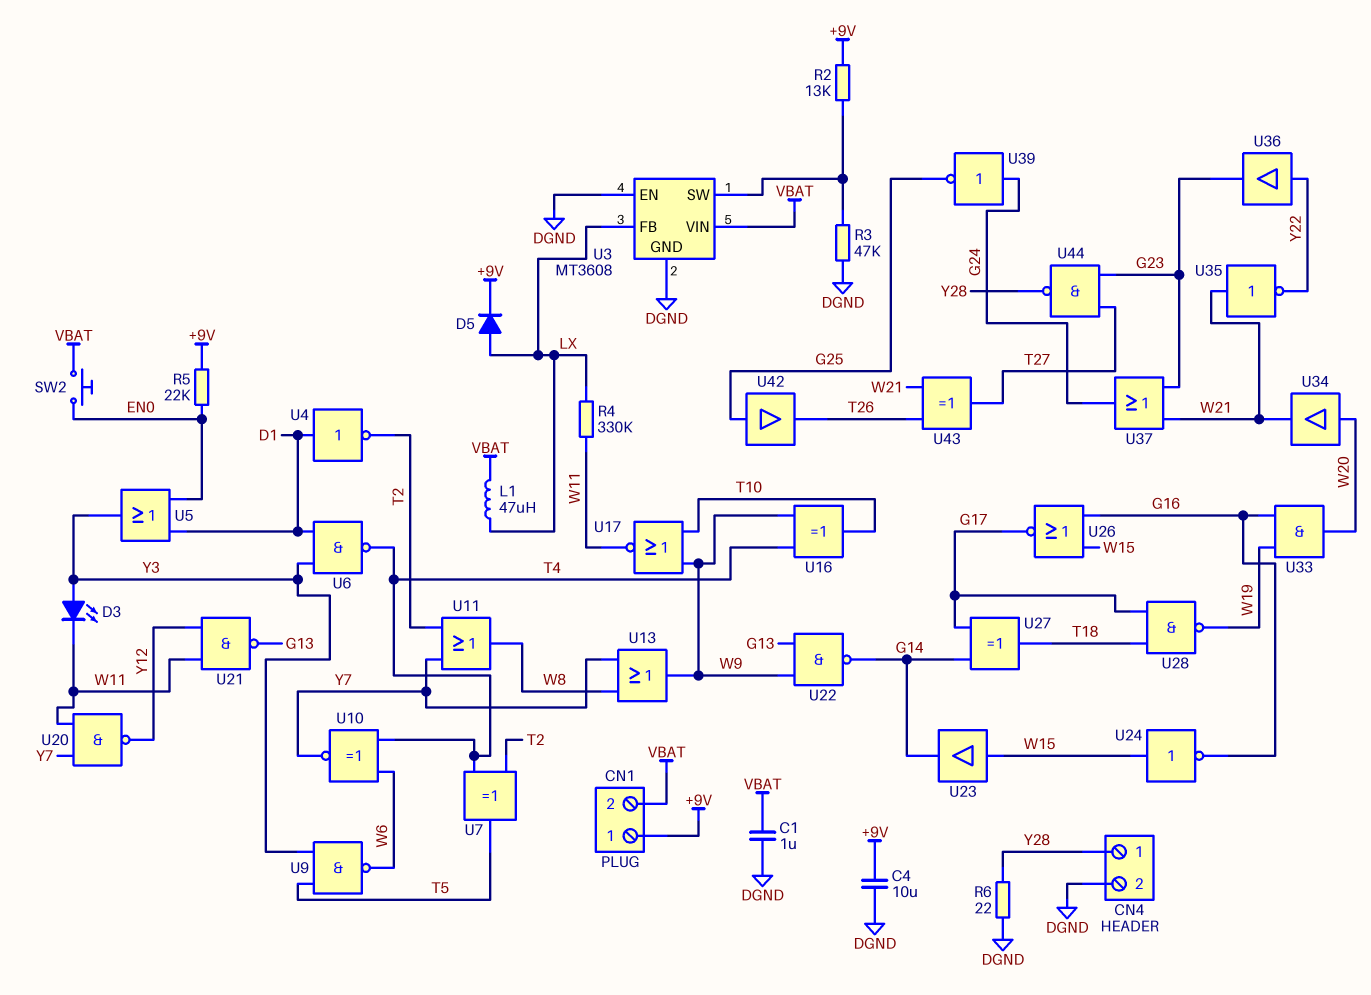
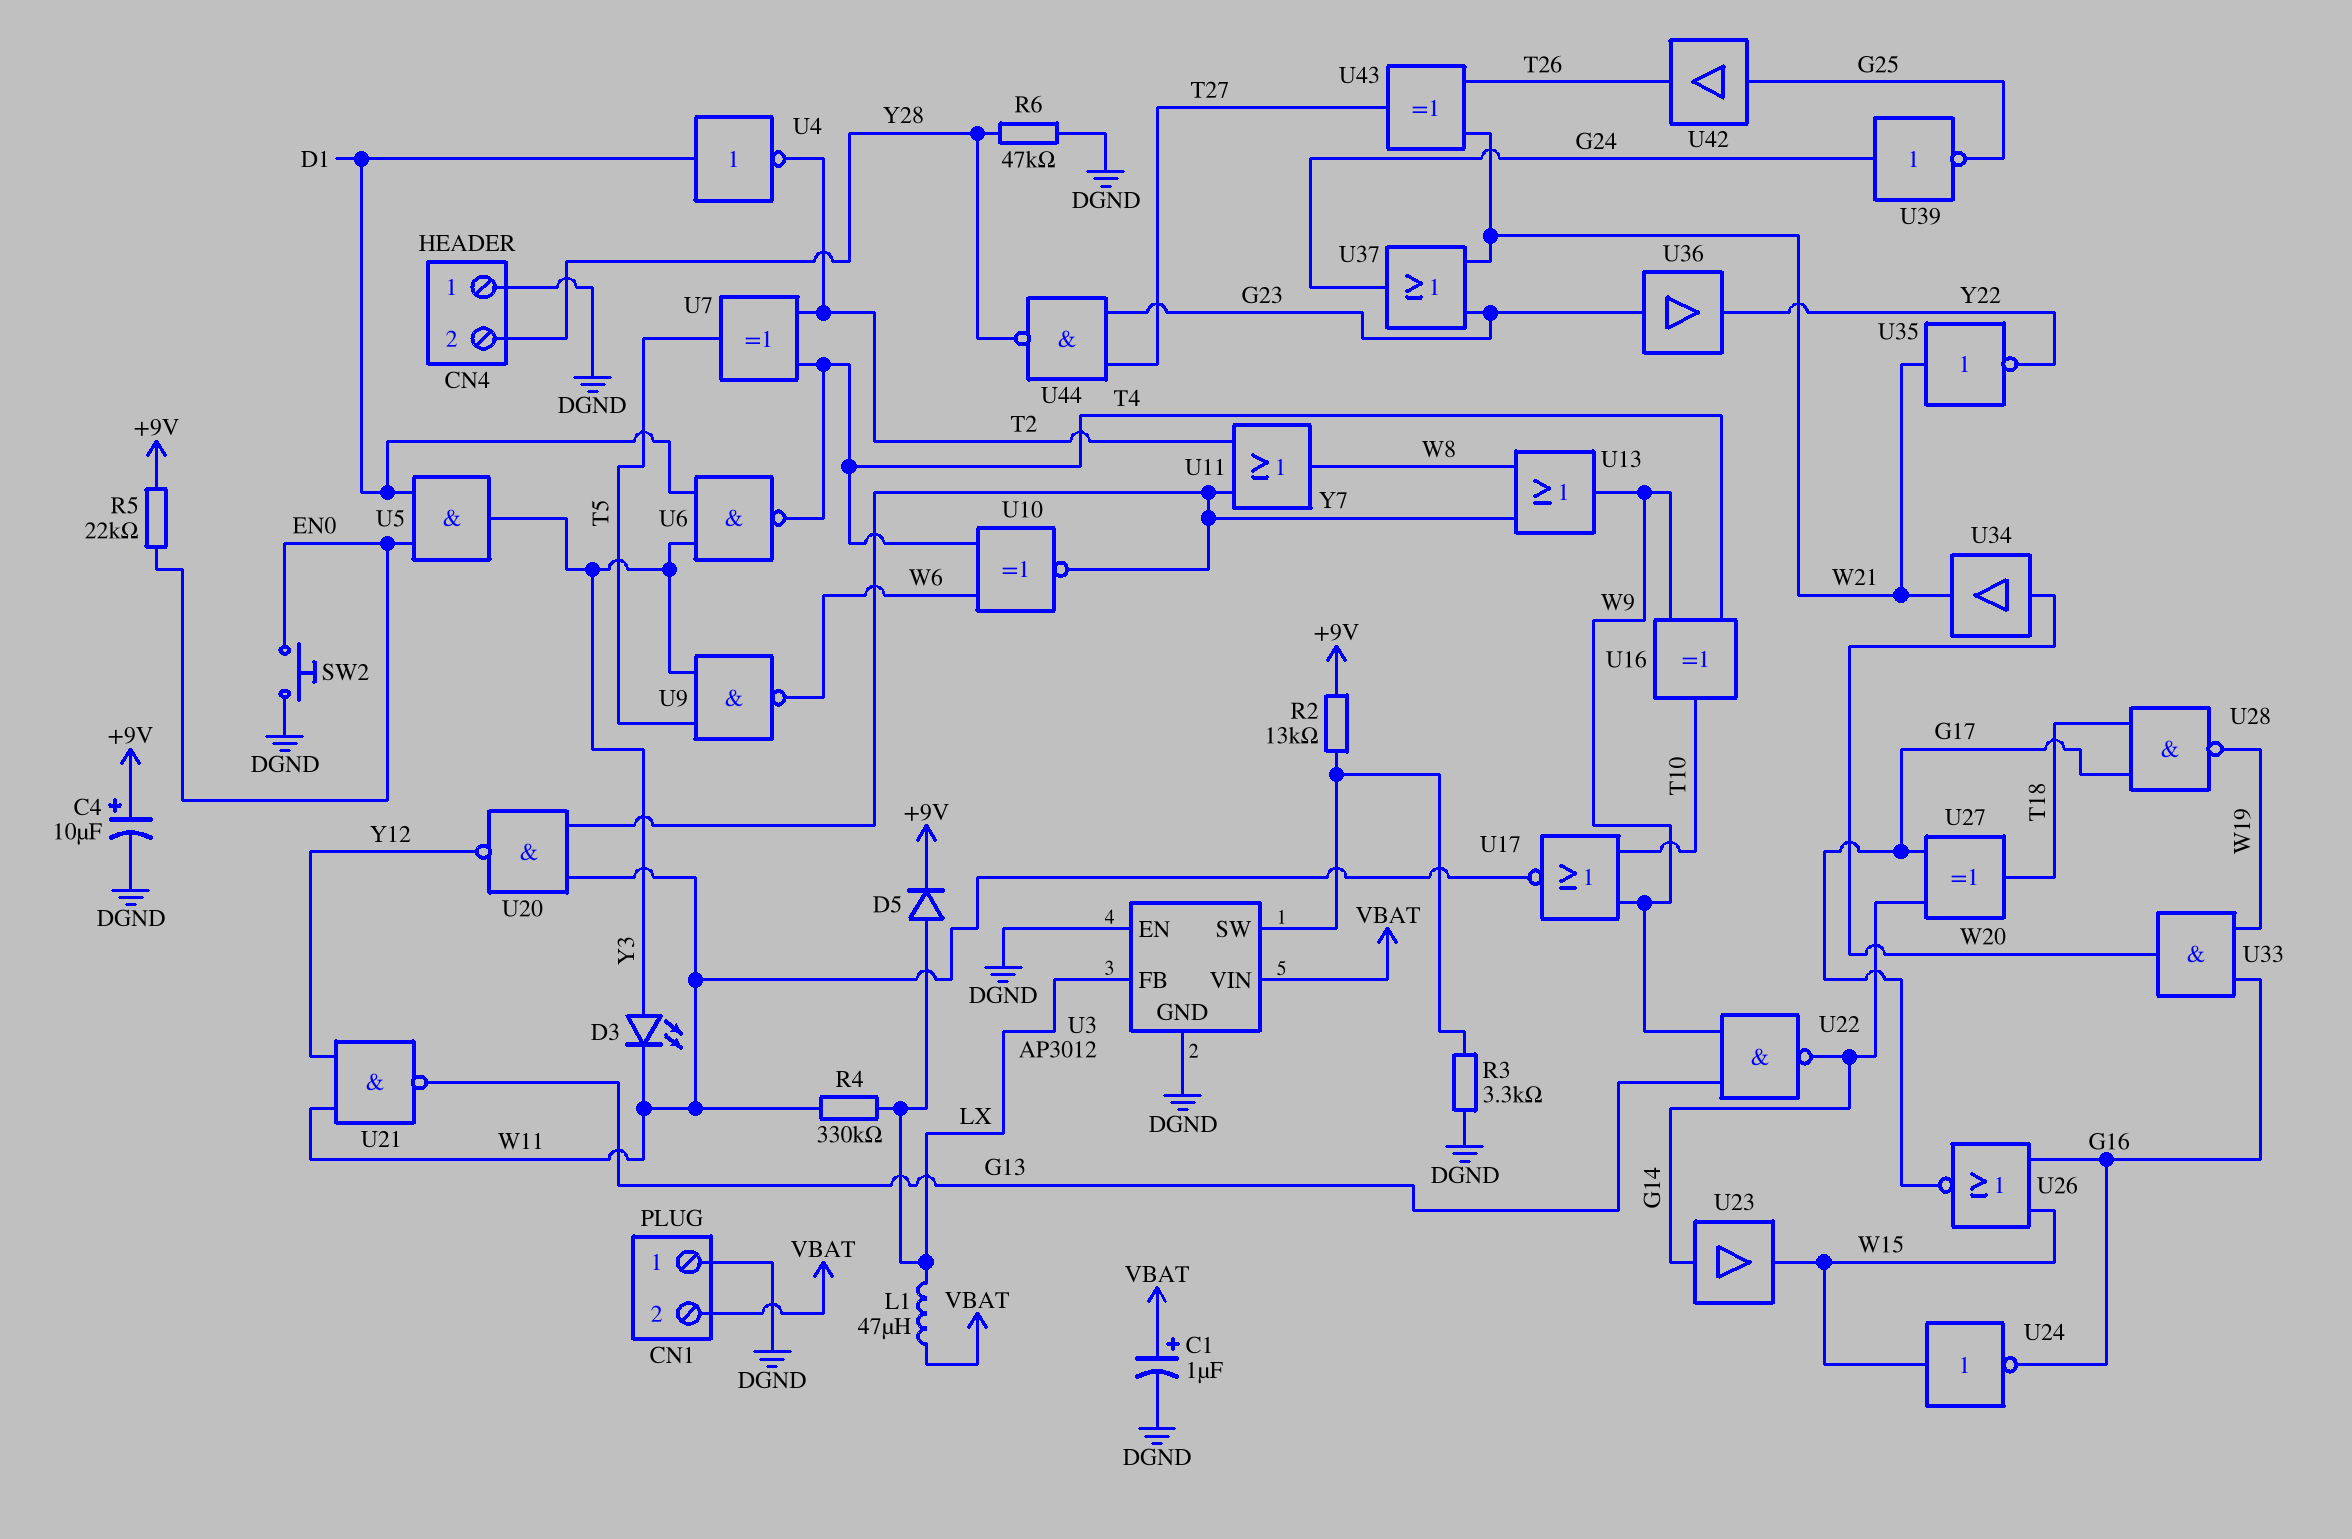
C1: 1uF (DGND, VBAT) -> 1uF (plus VBAT, minus DGND)
C4: 10uF (+9V, DGND) -> 10uF (plus +9V, minus DGND)
CN1 pin 1: +9V -> DGND
CN4 pin 1: Y28 -> DGND
CN4 pin 2: DGND -> Y28
R3: 47k (DGND, U3/SW) -> 3.3k (DGND, U3/SW)
R6: 22 (DGND, Y28) -> 47k (DGND, Y28)
SW2: button (EN0, VBAT) -> button (DGND, EN0)
U3: MT3608 -> AP3012
U5: OR (in D1, in EN0, out Y3) -> AND (in D1, in EN0, out Y3)
U23: buffer (in W15, out G14) -> buffer (in G14, out W15)
U36: buffer (in Y22, out G23) -> buffer (in G23, out Y22)

